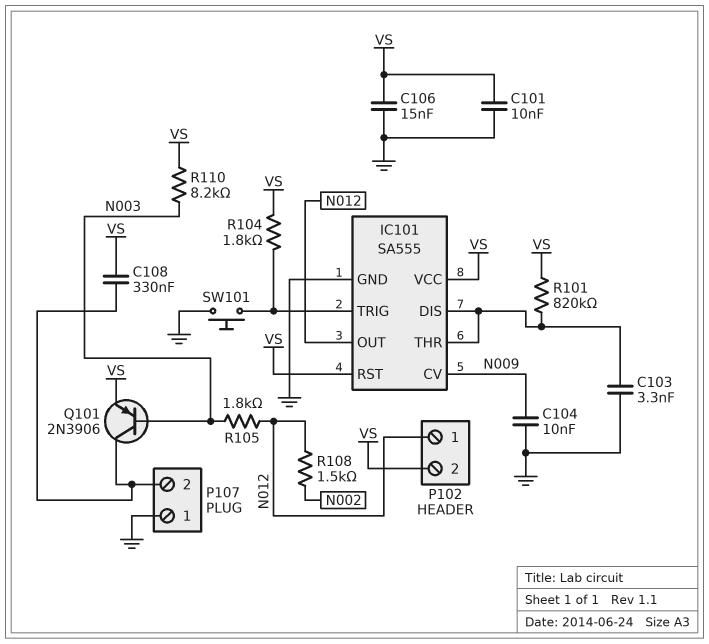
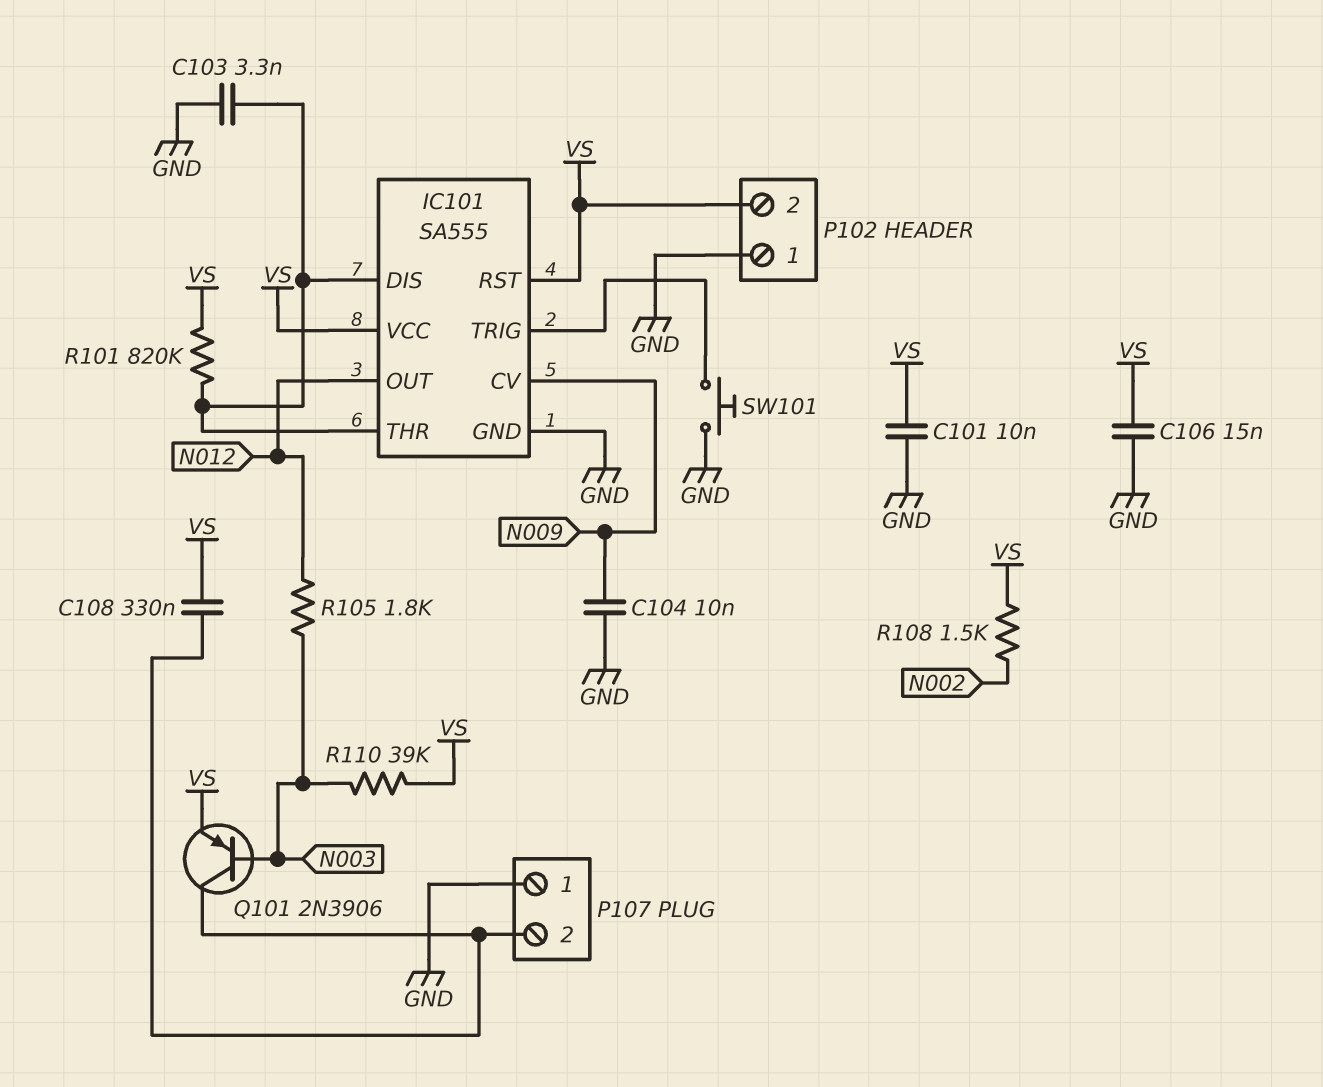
P102 pin 1: N012 -> GND
R104: 1.8k (IC101/TRIG, VS) -> none
R108: 1.5k (N002, N012) -> 1.5k (N002, VS)
R110: 8.2k (N003, VS) -> 39k (N003, VS)

